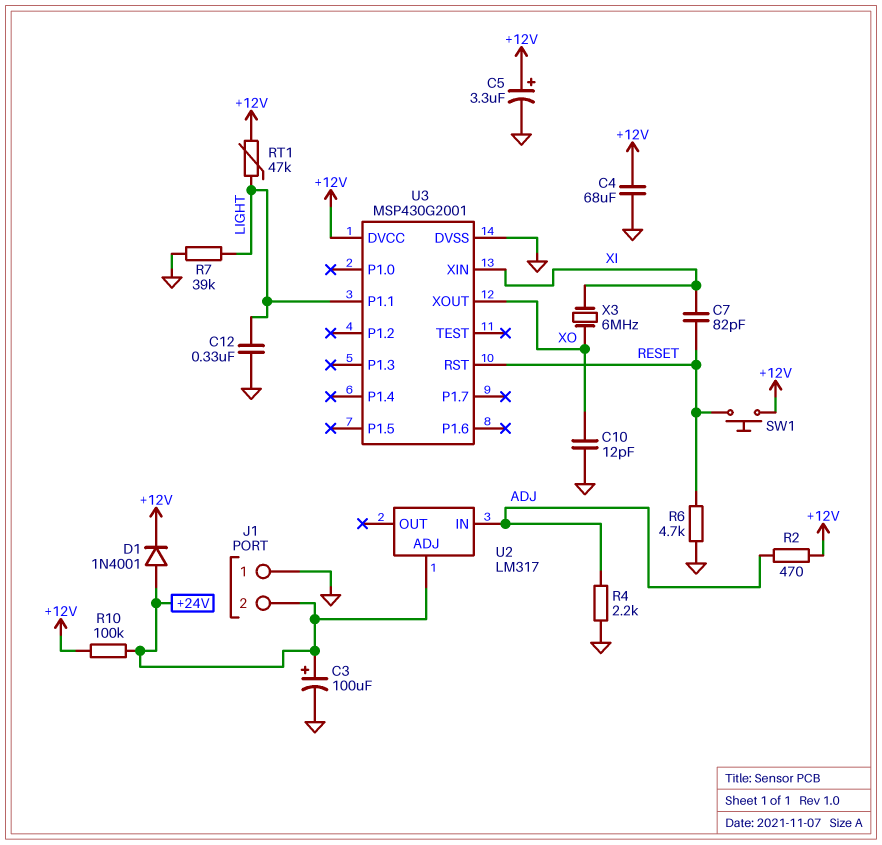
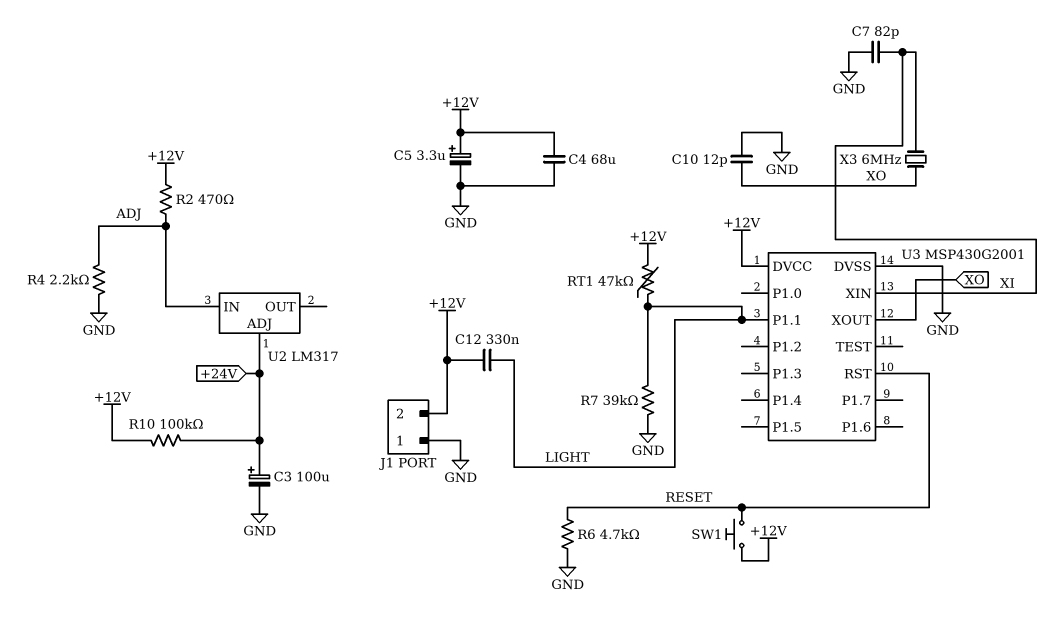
C7: 82pF (RESET, XI) -> 82pF (GND, XI)
C12: 330nF (GND, LIGHT) -> 330nF (+12V, LIGHT)
D1: diode 1N4001 (A +24V, K +12V) -> none
J1 pin 2: +24V -> +12V

